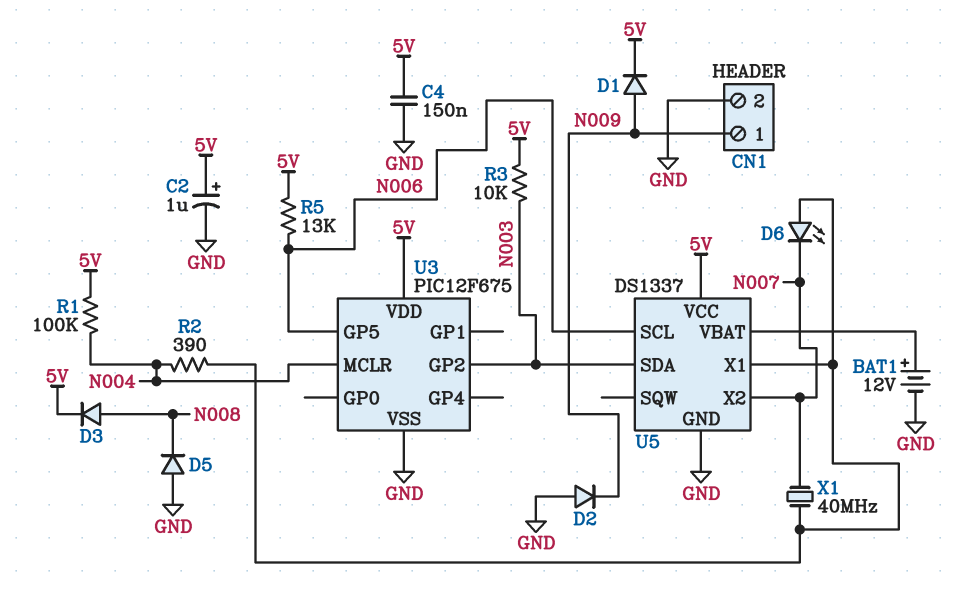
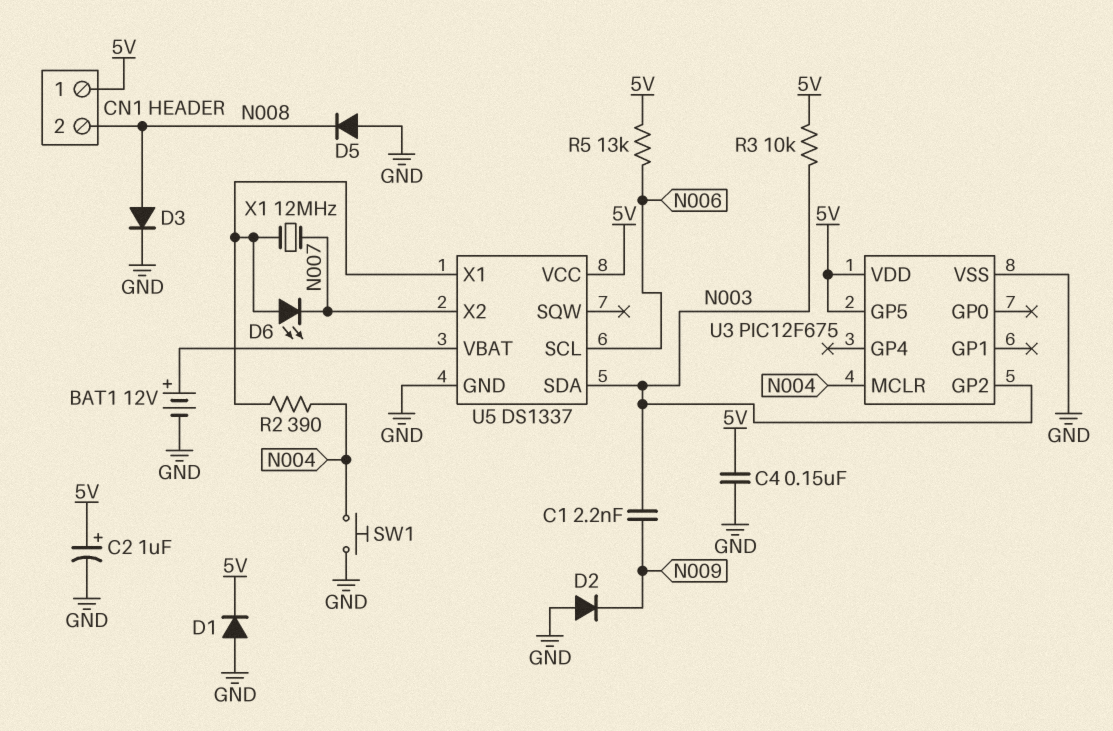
C1: none -> 2.2nF (N003, N009)
CN1 pin 1: N009 -> 5V
CN1 pin 2: GND -> N008
D1: diode (A N009, K 5V) -> diode (A GND, K 5V)
D3: diode (A N008, K 5V) -> diode (A N008, K GND)
R1: 100k (5V, N004) -> none
SW1: none -> button (GND, N004)
U3 pin GP5: N006 -> 5V
X1: 40MHz (N007, U5/X1) -> 12MHz (N007, U5/X1)

